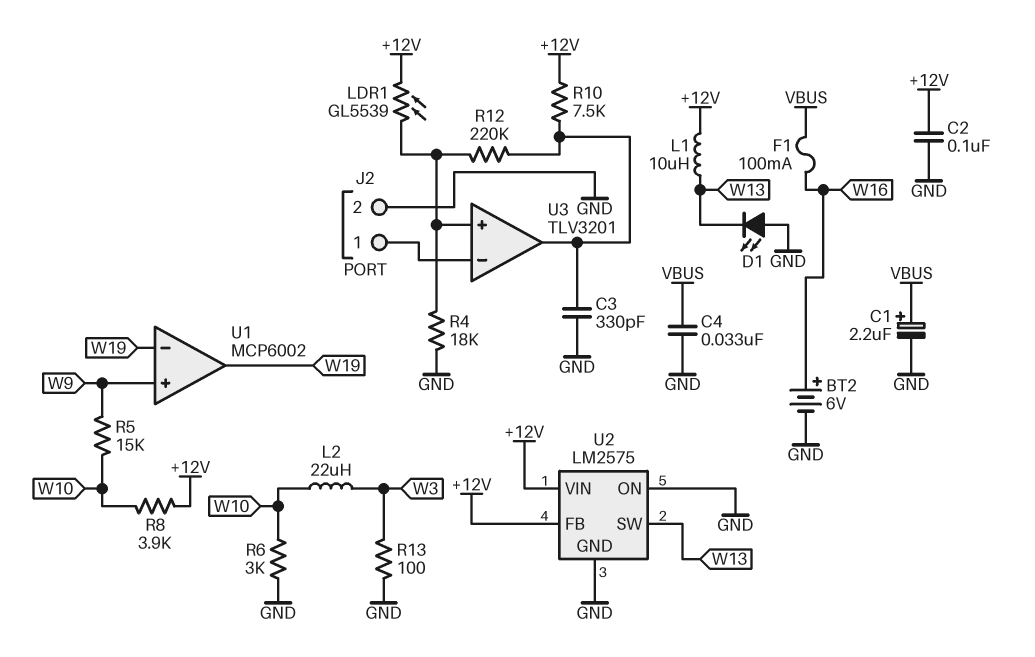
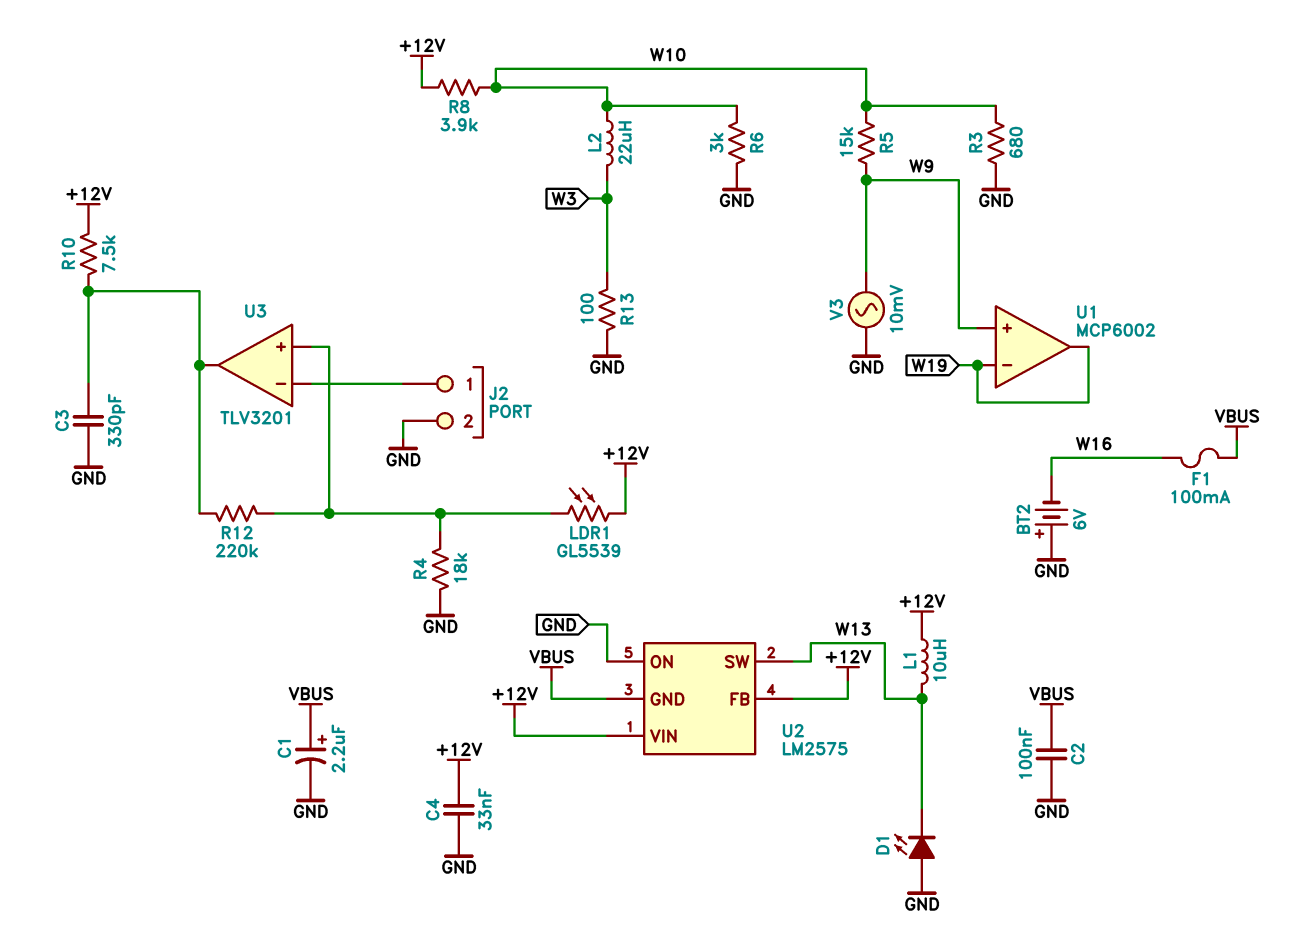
BT2: 6V (plus W16, minus GND) -> 6V (plus GND, minus W16)
C2: 100nF (+12V, GND) -> 100nF (GND, VBUS)
C4: 33nF (GND, VBUS) -> 33nF (+12V, GND)
R3: none -> 680 (GND, W10)
U2 pin GND: GND -> VBUS
V3: none -> AC 10mV (GND, W9)

